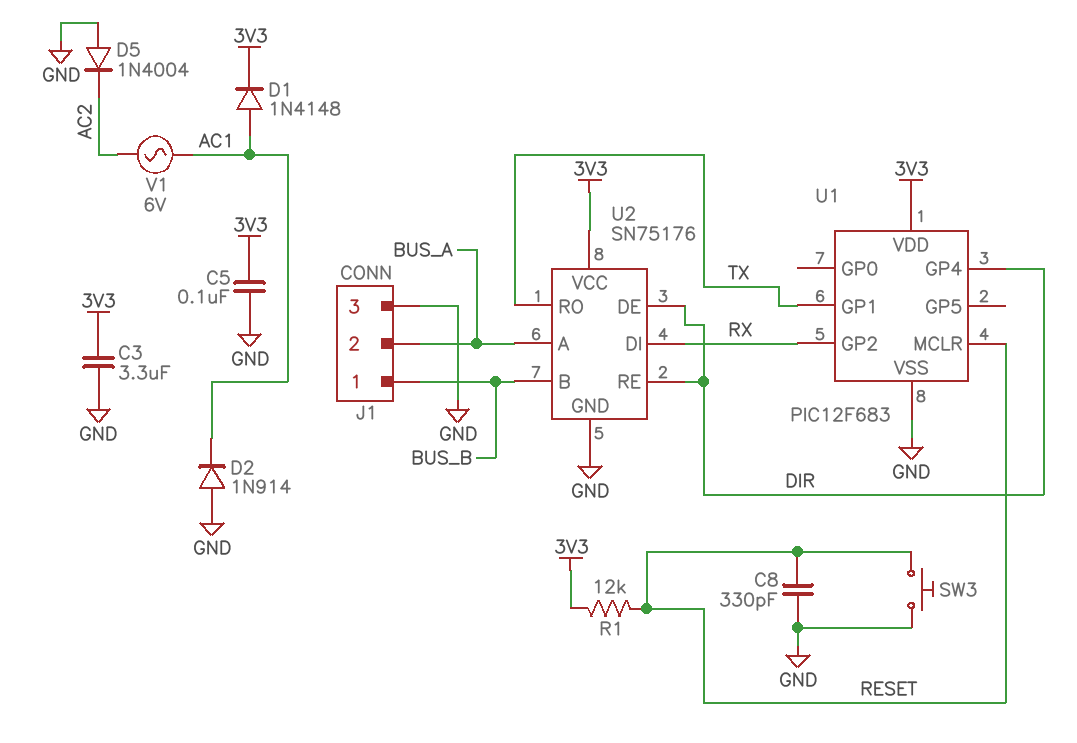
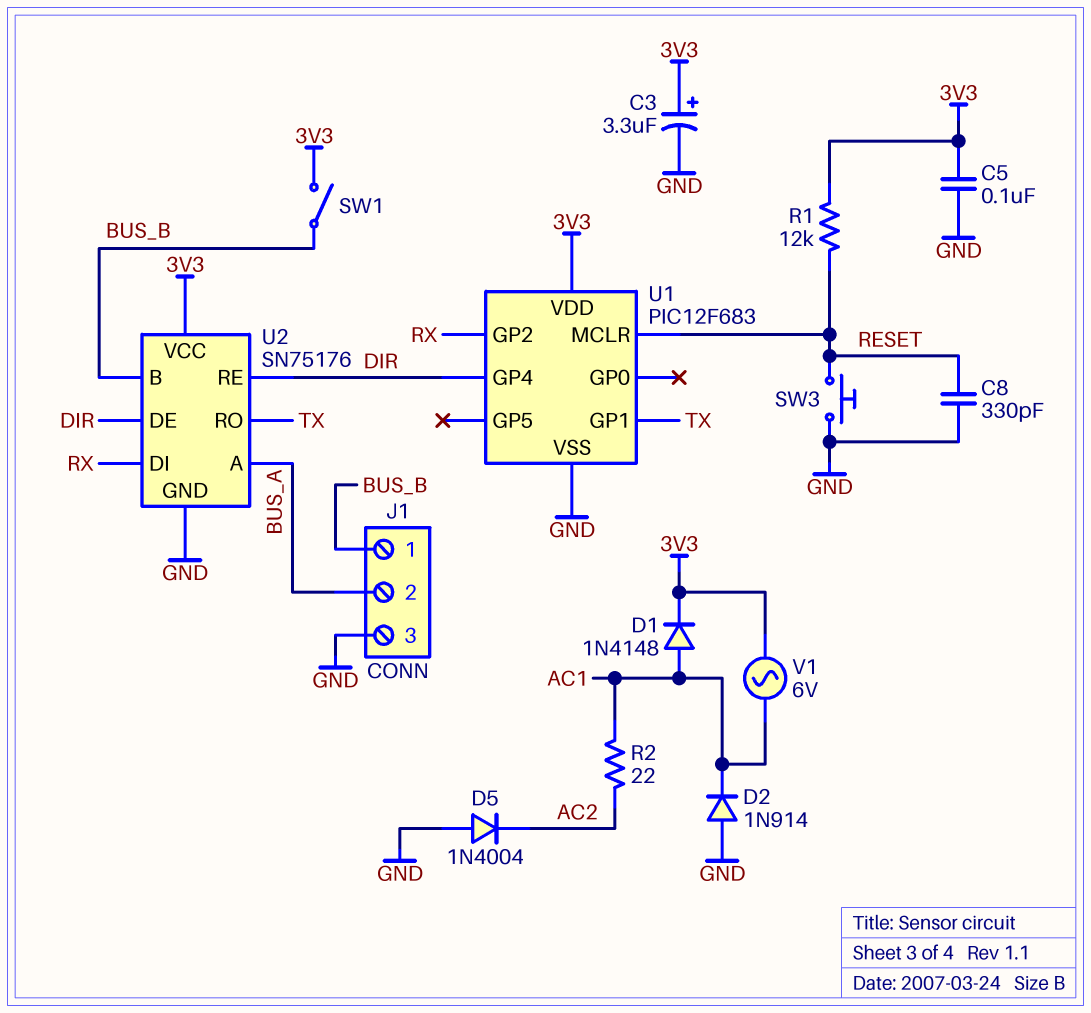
C3: 3.3uF (3V3, GND) -> 3.3uF (plus 3V3, minus GND)
R2: none -> 22 (AC1, AC2)
SW1: none -> switch (3V3, BUS_B)
V1: AC 6V (AC1, AC2) -> AC 6V (3V3, AC1)

